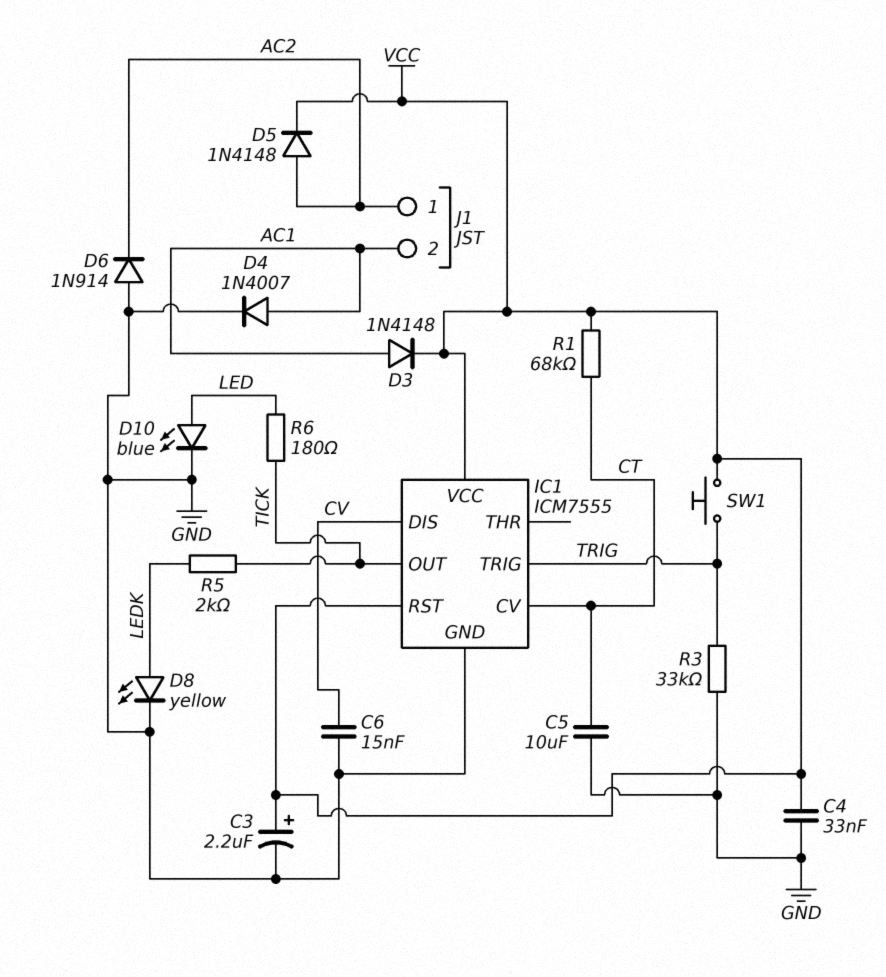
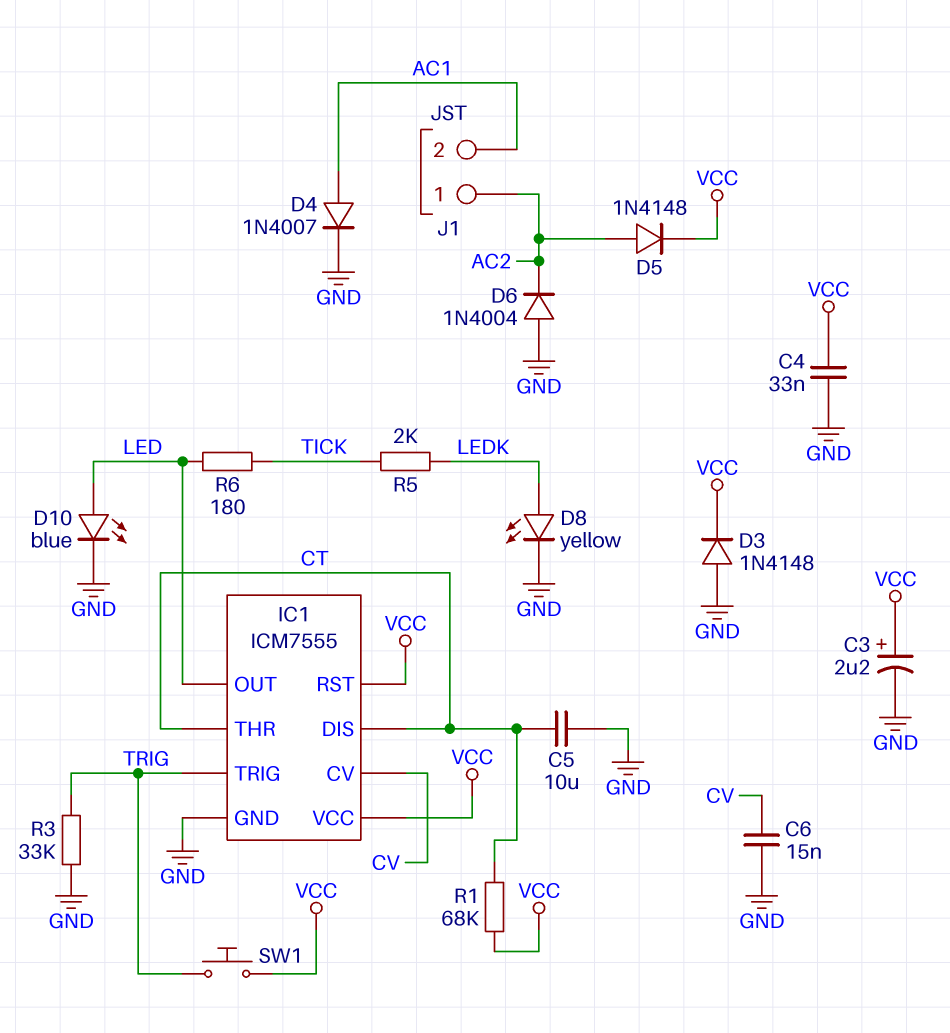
D3: diode 1N4148 (A AC1, K VCC) -> diode 1N4148 (A GND, K VCC)
D6: diode 1N914 (A GND, K AC2) -> diode 1N4004 (A GND, K AC2)
IC1 pin CV: CT -> CV
IC1 pin DIS: CV -> CT
IC1 pin OUT: TICK -> LED
IC1 pin THR: none -> CT

